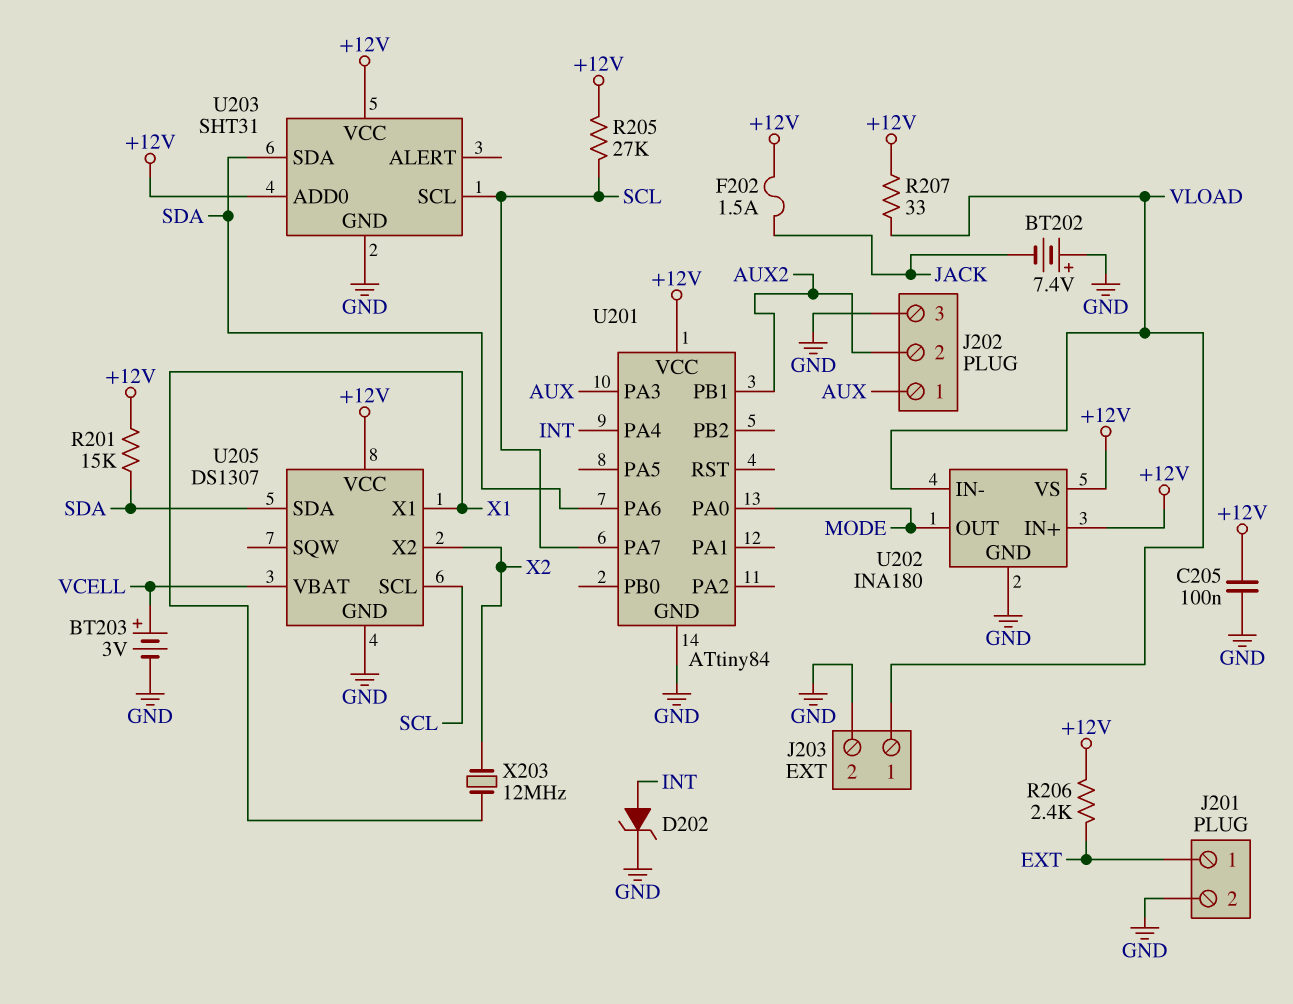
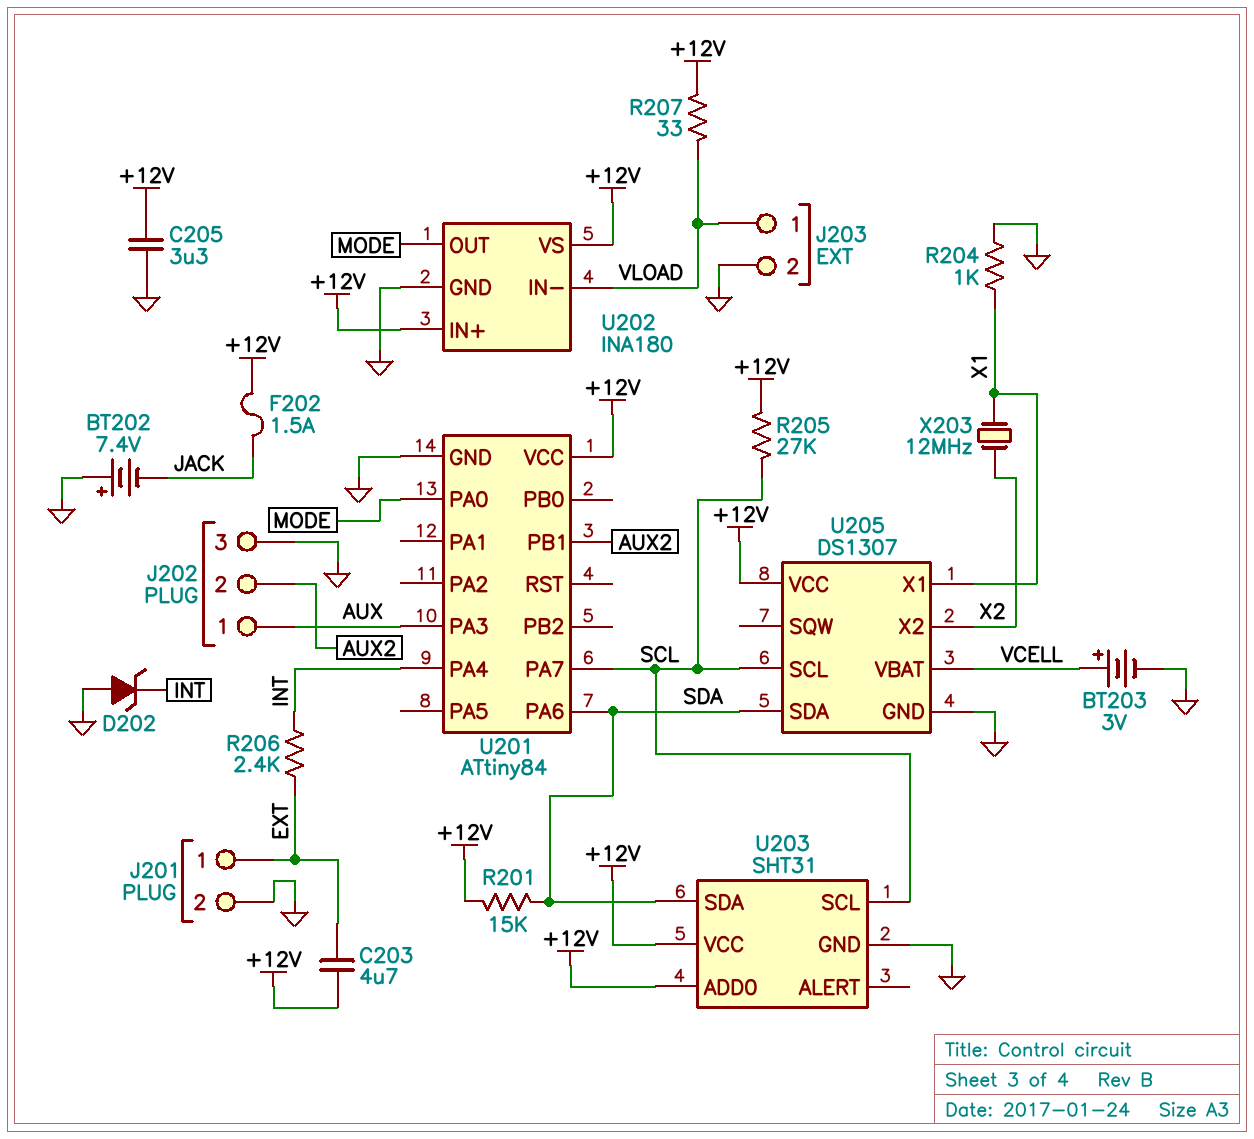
C203: none -> 4.7uF (+12V, EXT)
C205: 100nF (+12V, GND) -> 3.3uF (+12V, GND)
D202: zener (A INT, K GND) -> zener (A GND, K INT)
R204: none -> 1k (GND, X1)
R206: 2.4k (+12V, EXT) -> 2.4k (EXT, INT)

